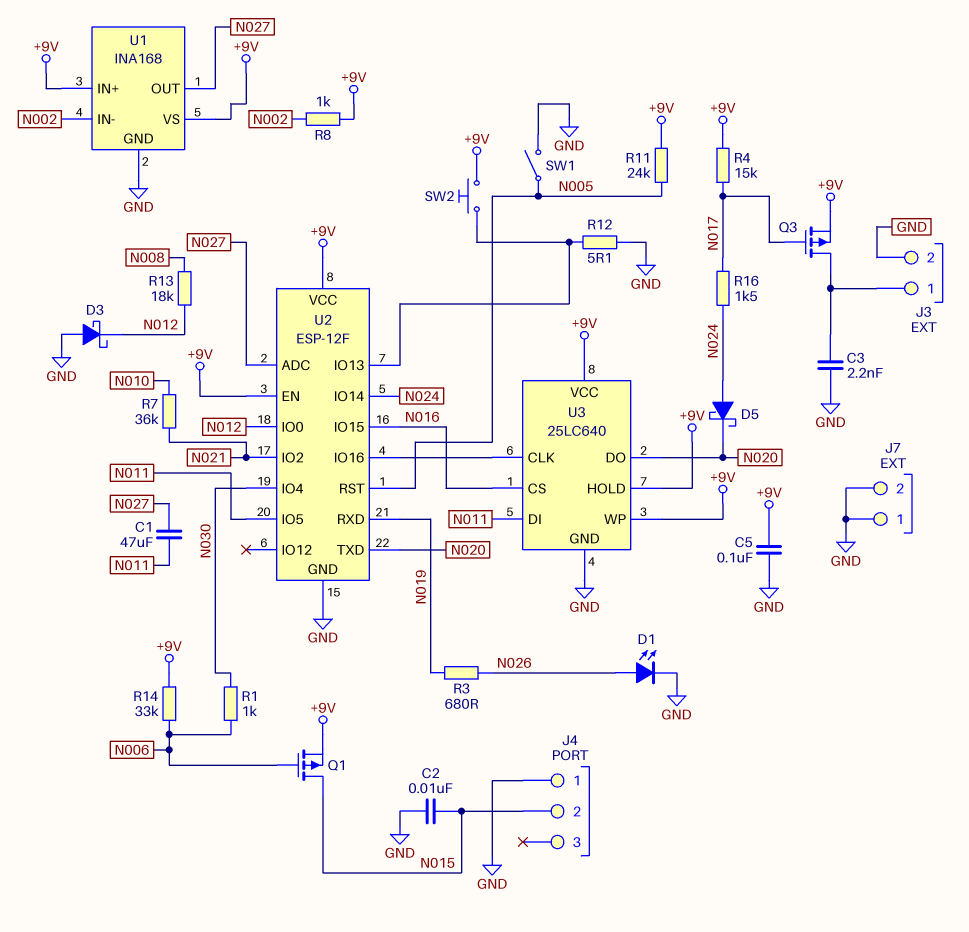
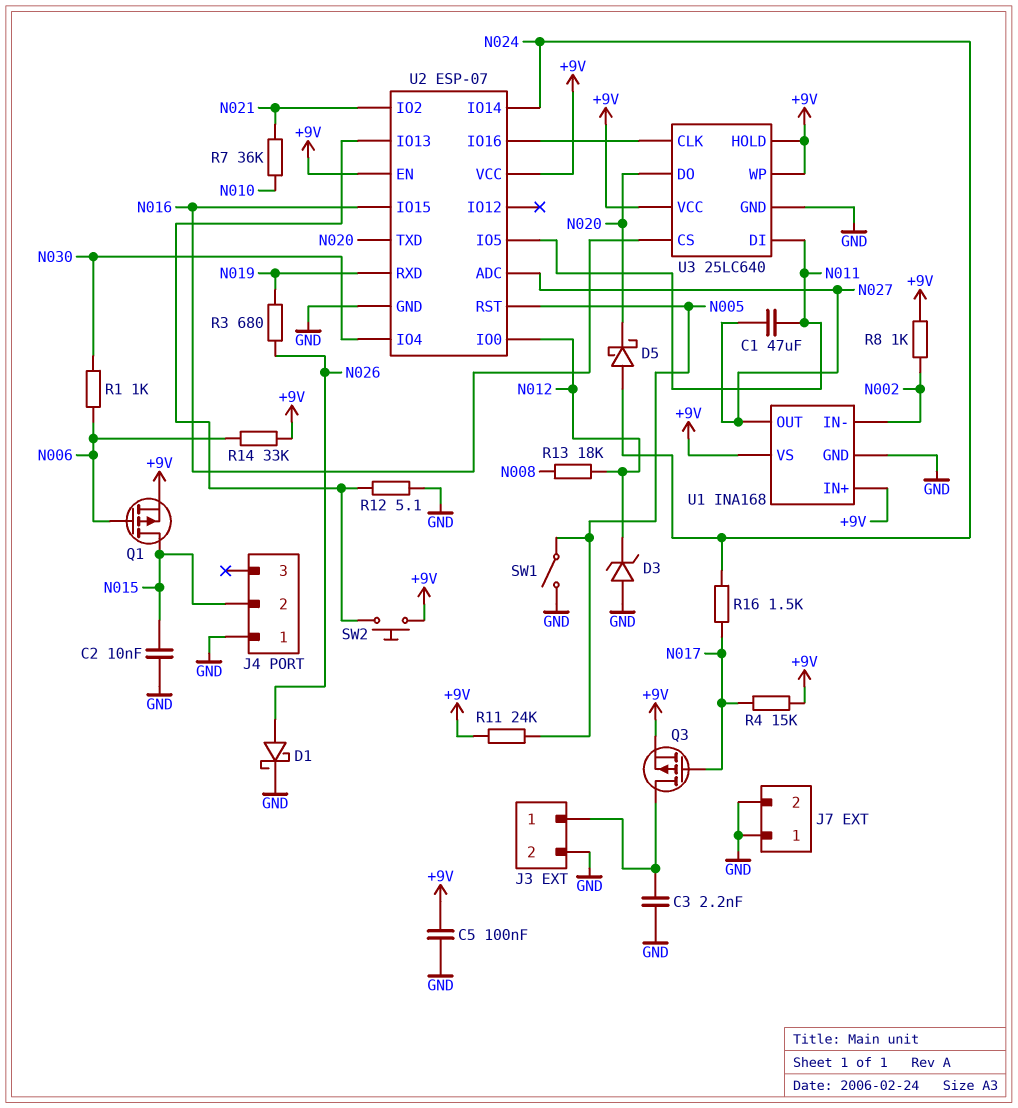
D1: LED (A N026, K GND) -> schottky (A N026, K GND)
D3: schottky (A GND, K N012) -> zener (A GND, K N012)
U2: ESP-12F -> ESP-07

